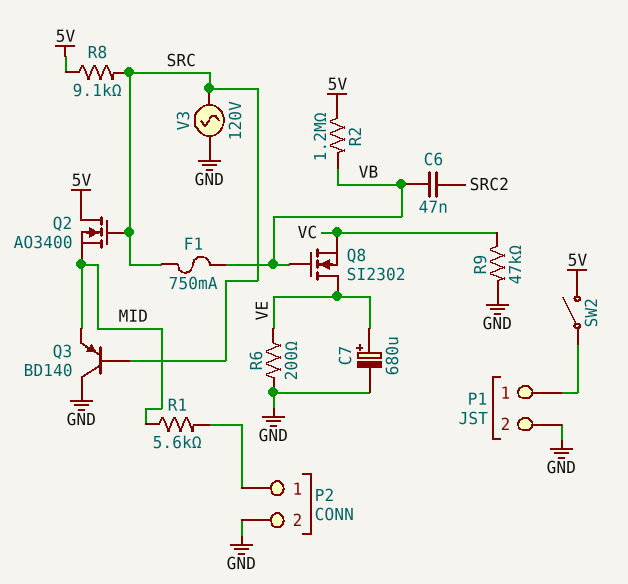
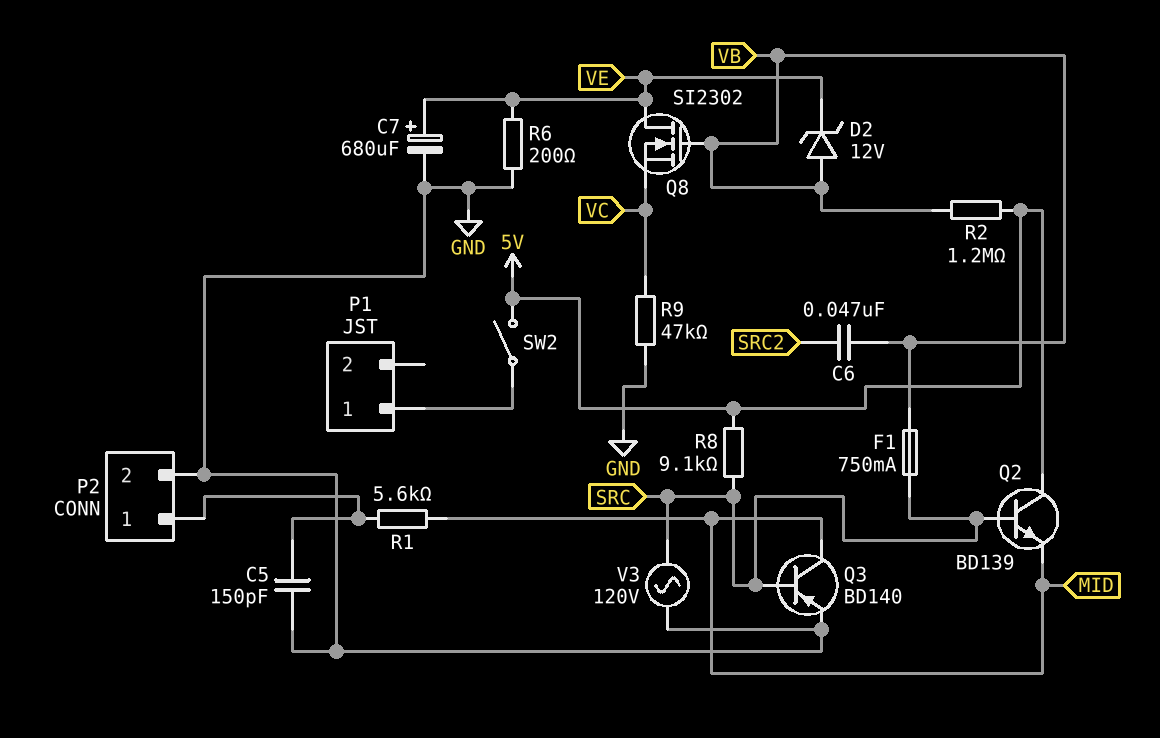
C5: none -> 150pF (GND, P2/1)
D2: none -> zener 12V (A VB, K VE)
P1 pin 2: GND -> none
Q2: NMOS AO3400 (G SRC, D 5V, S MID) -> NPN BD139 (B SRC, C 5V, E MID)
Q3: PNP BD140 (B SRC, C GND, E MID) -> PNP BD140 (B SRC, C MID, E GND)

